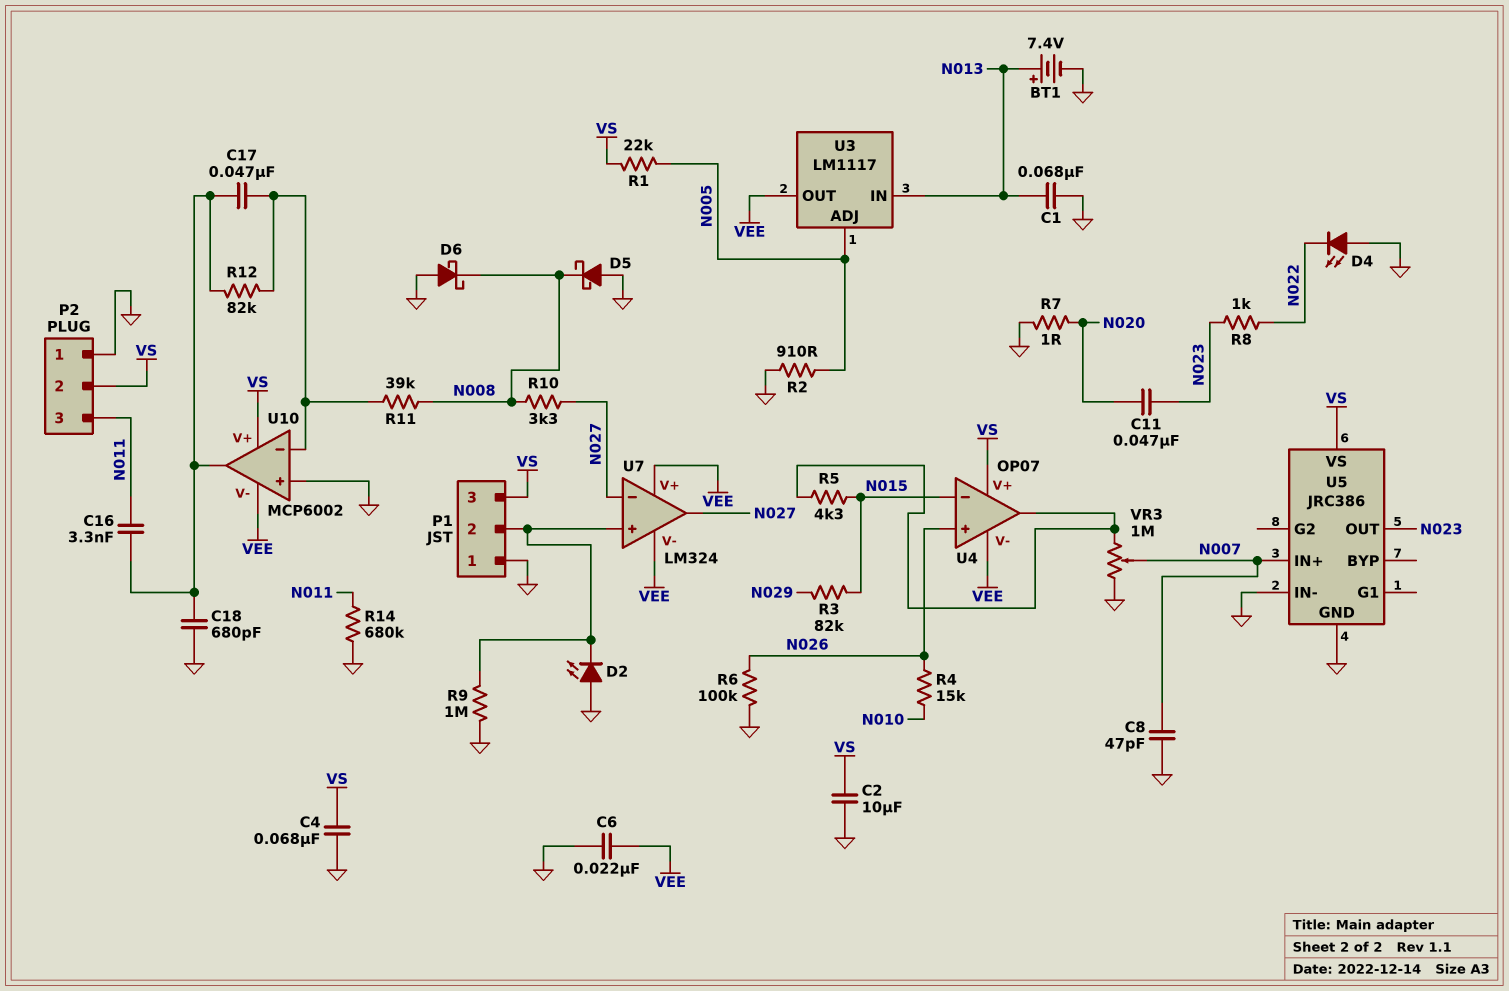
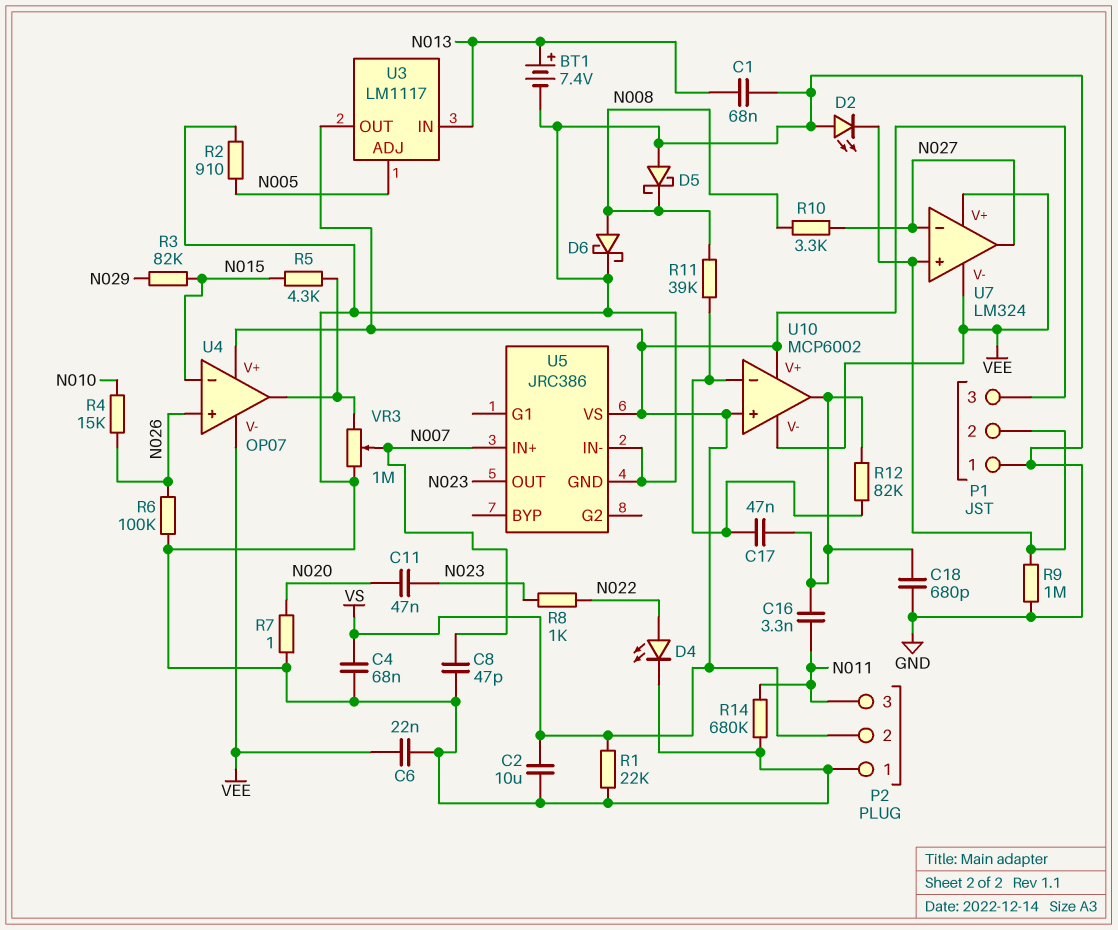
D4: LED (A GND, K N022) -> LED (A N022, K GND)
D6: schottky (A GND, K N008) -> schottky (A N008, K GND)
R1: 22k (N005, VS) -> 22k (GND, VS)
U3 pin OUT: VEE -> VS
U10 pin in+: GND -> VS

